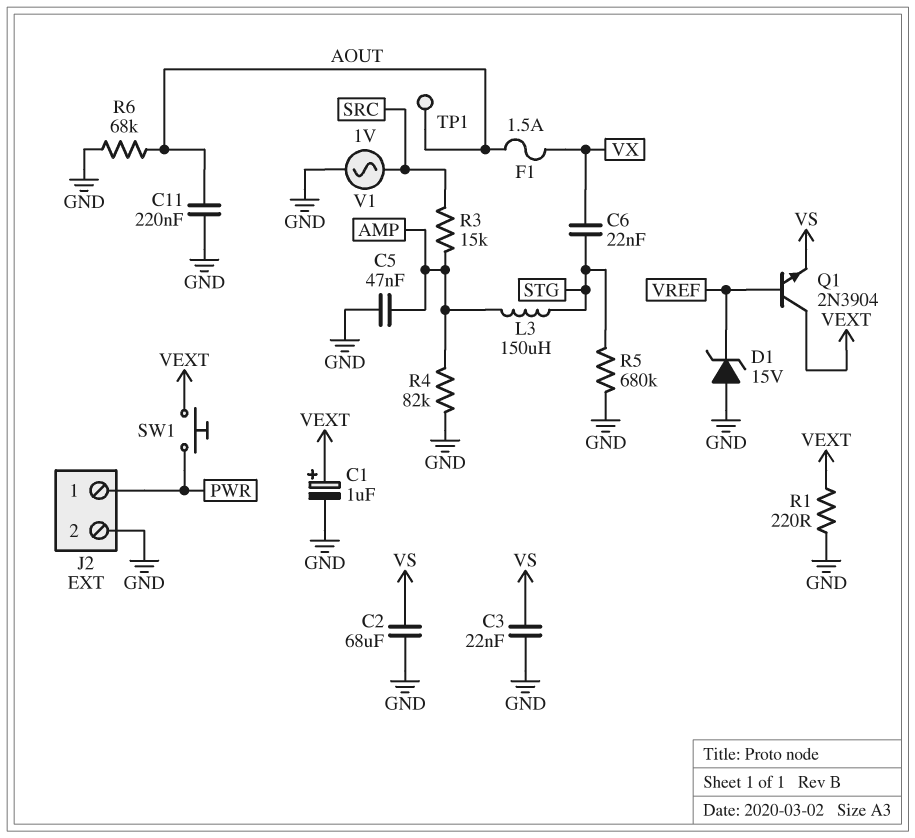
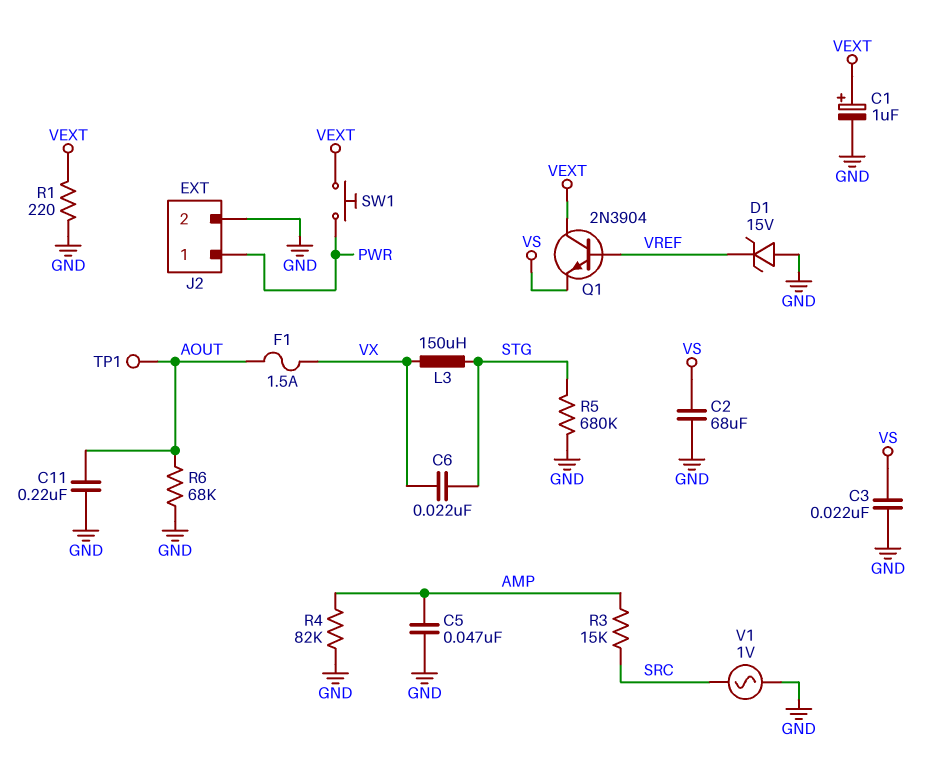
L3: 150uH (AMP, STG) -> 150uH (STG, VX)

